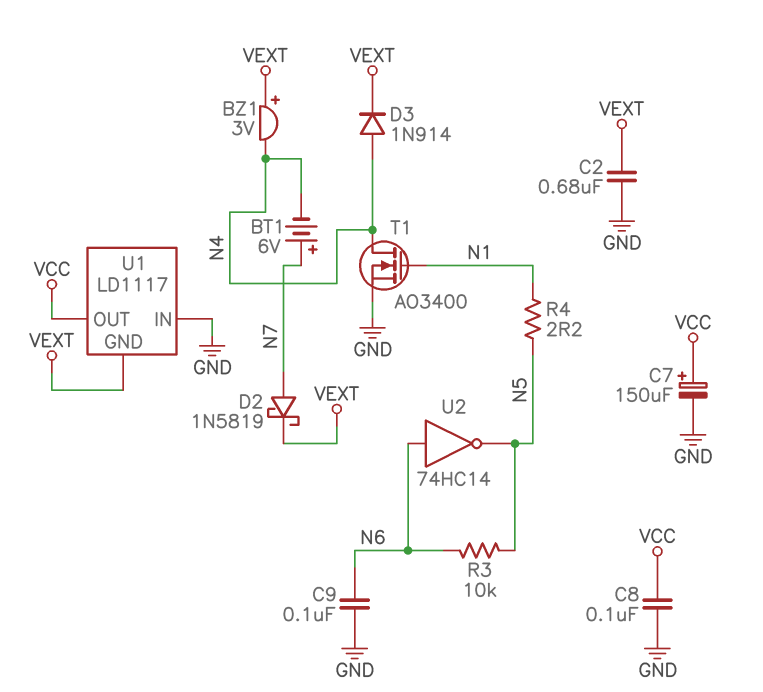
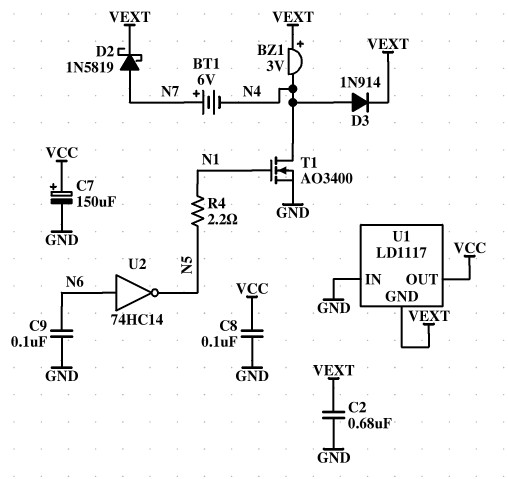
R3: 10k (N5, N6) -> none

